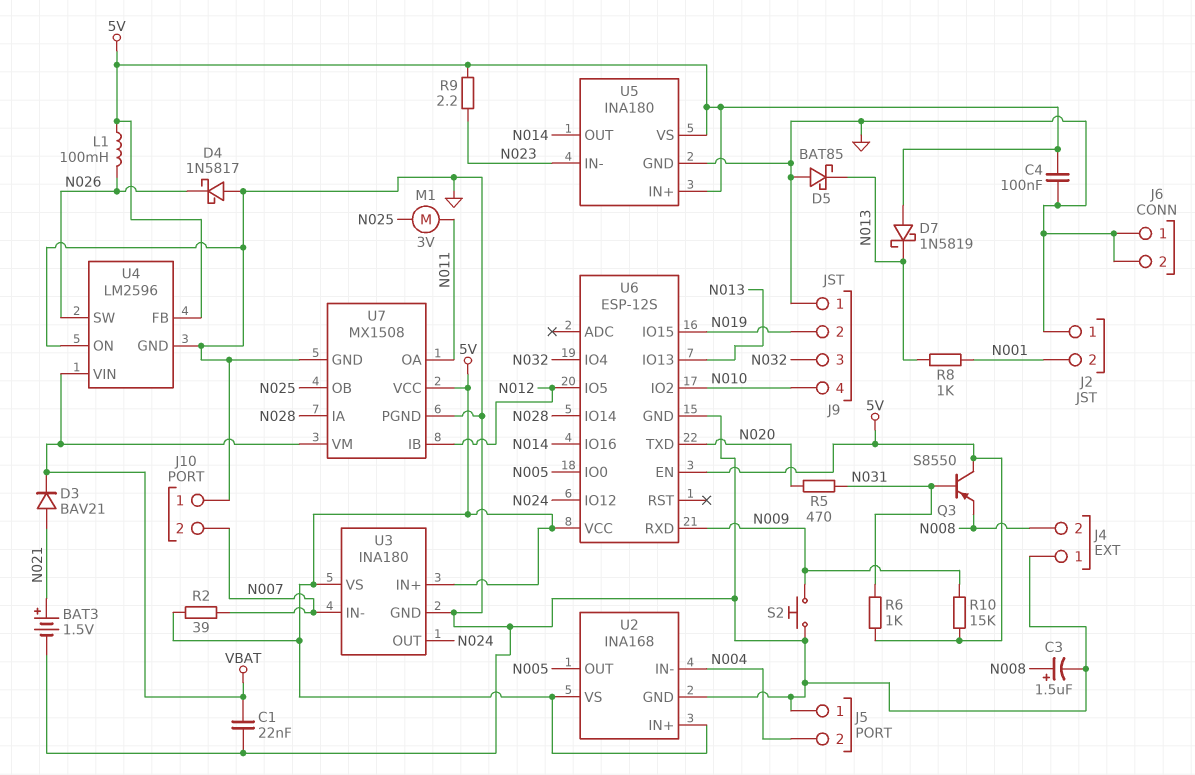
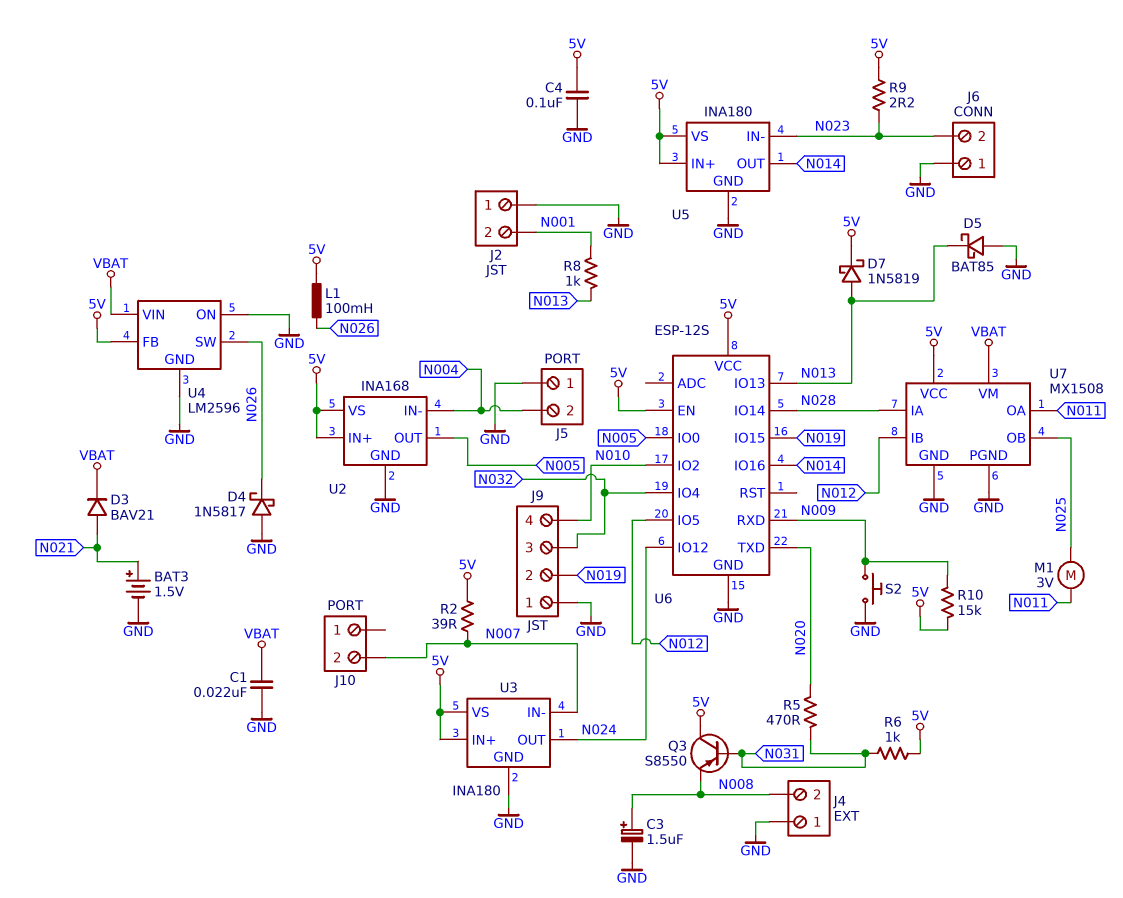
D7: schottky 1N5819 (A 5V, K N013) -> schottky 1N5819 (A N013, K 5V)
J6 pin 2: GND -> N023
J10 pin 1: GND -> none

